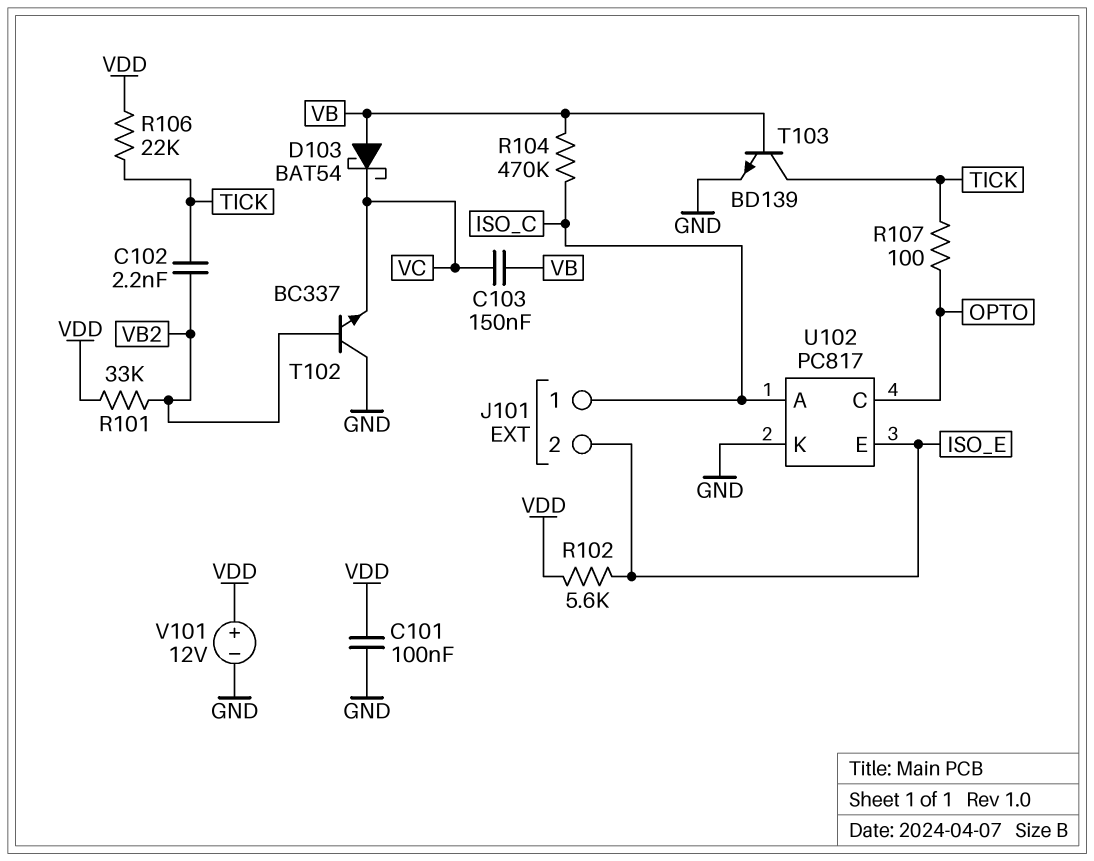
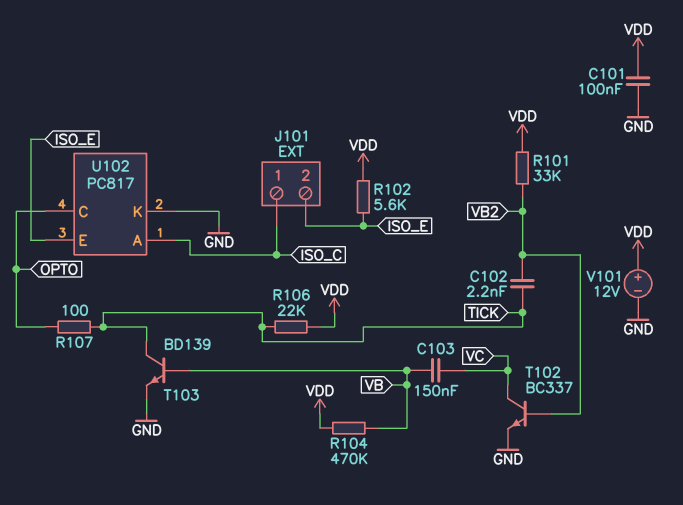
D103: schottky BAT54 (A VB, K VC) -> none
R104: 470k (ISO_C, VB) -> 470k (VB, VDD)
T102: NPN BC337 (B VB2, C GND, E VC) -> NPN BC337 (B VB2, C VC, E GND)

